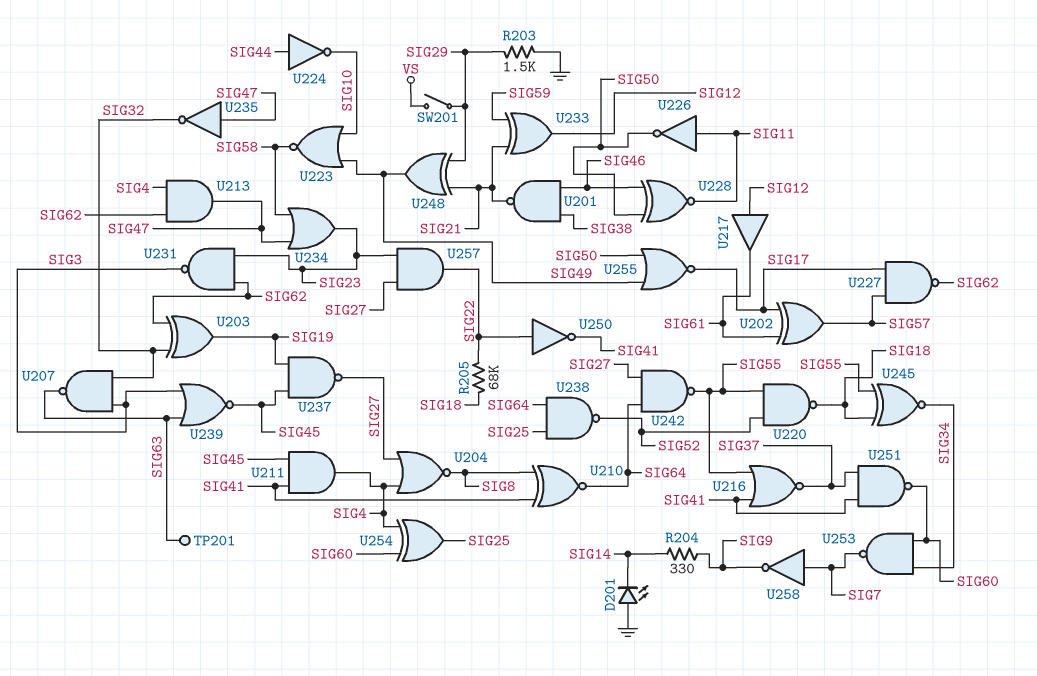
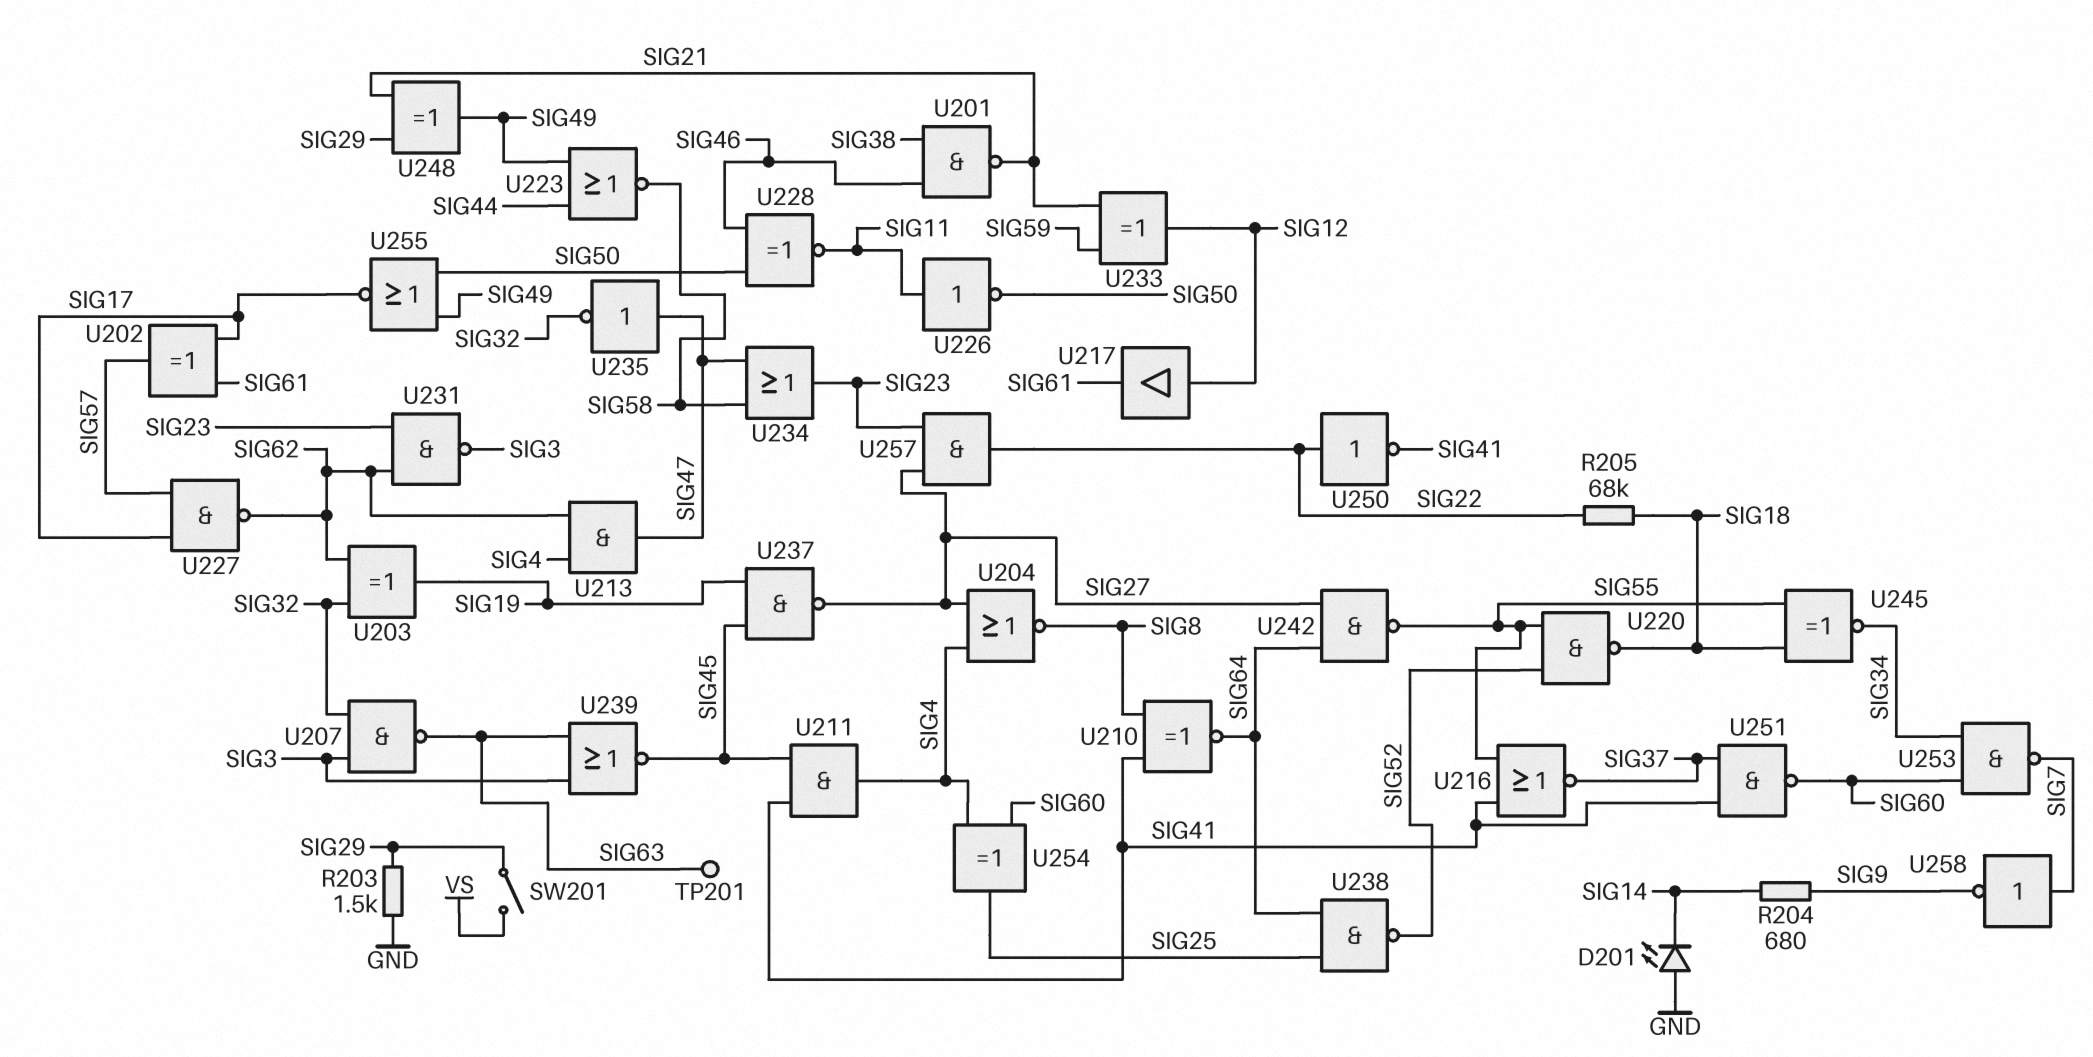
R204: 330 (SIG9, SIG14) -> 680 (SIG9, SIG14)
U223: NOR (in SIG10, in SIG49, out SIG58) -> NOR (in SIG44, in SIG49, out SIG58)
U224: NOT (in SIG44, out SIG10) -> none

